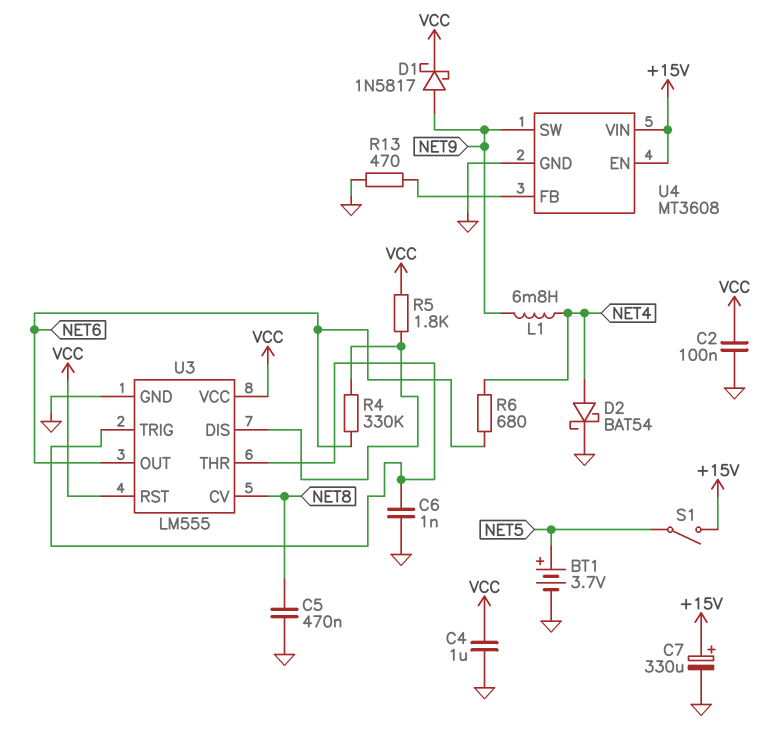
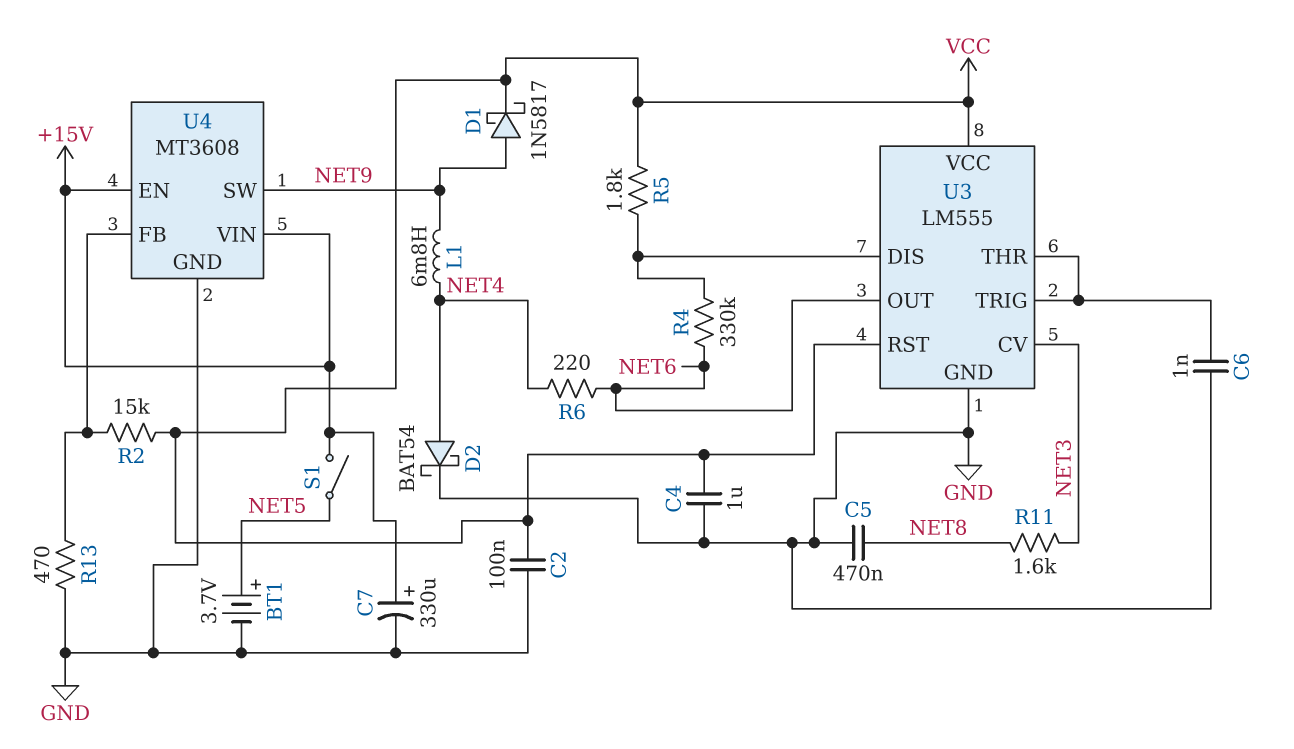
R2: none -> 15k (U4/FB, VCC)
R6: 680 (NET4, NET6) -> 220 (NET4, NET6)
R11: none -> 1.6k (NET3, NET8)
U3 pin CV: NET8 -> NET3

